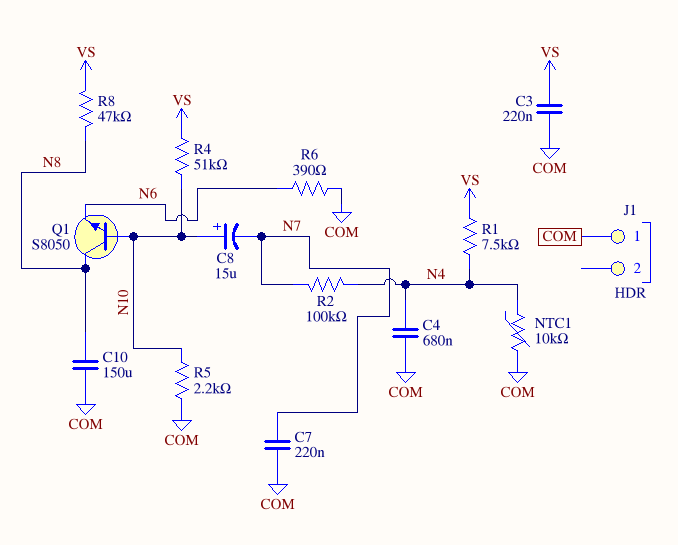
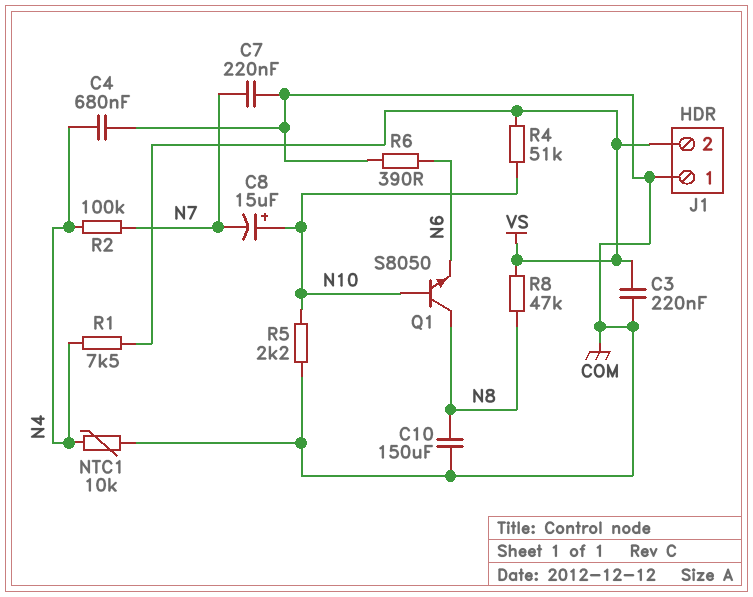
J1 pin 2: none -> VS

